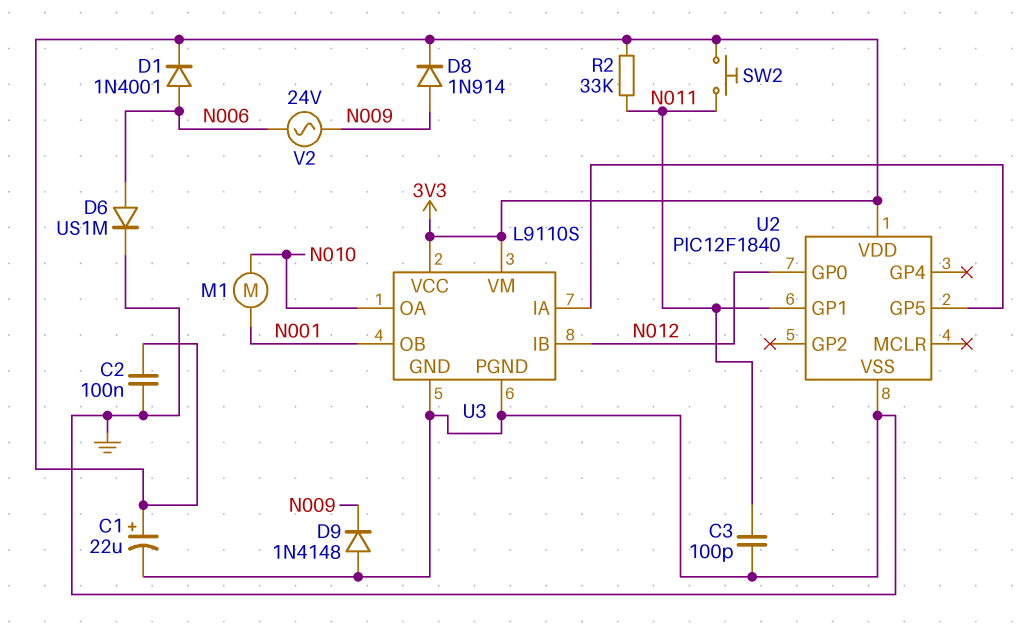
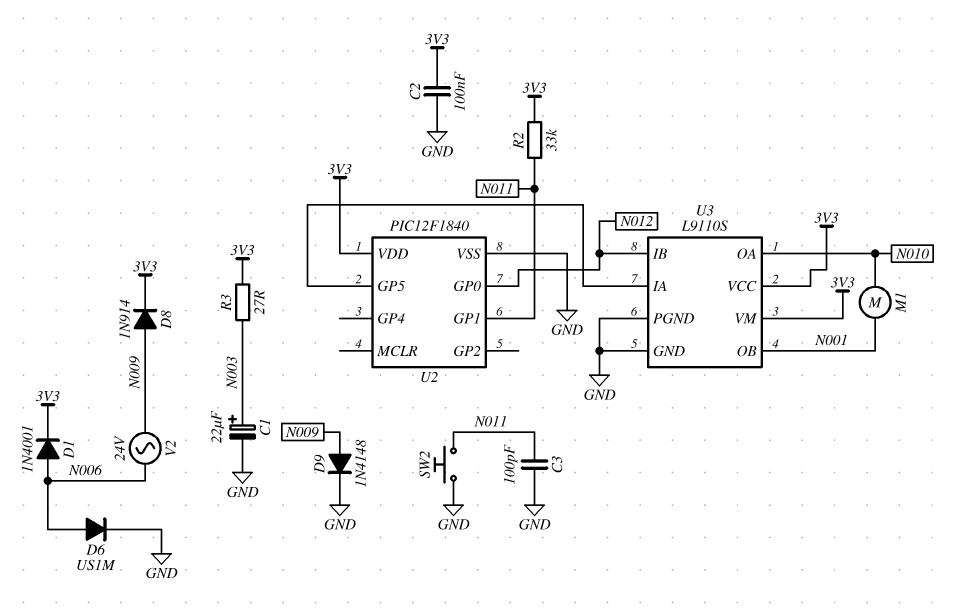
C1: 22uF (plus 3V3, minus GND) -> 22uF (plus N003, minus GND)
D9: diode 1N4148 (A GND, K N009) -> diode 1N4148 (A N009, K GND)
R3: none -> 27 (3V3, N003)
SW2: button (3V3, N011) -> button (GND, N011)

